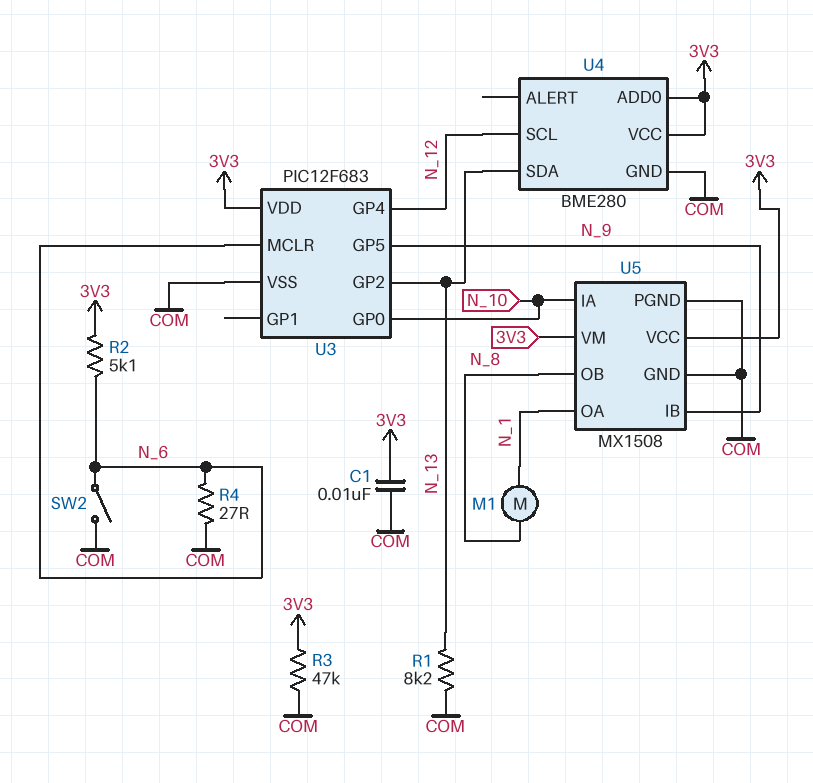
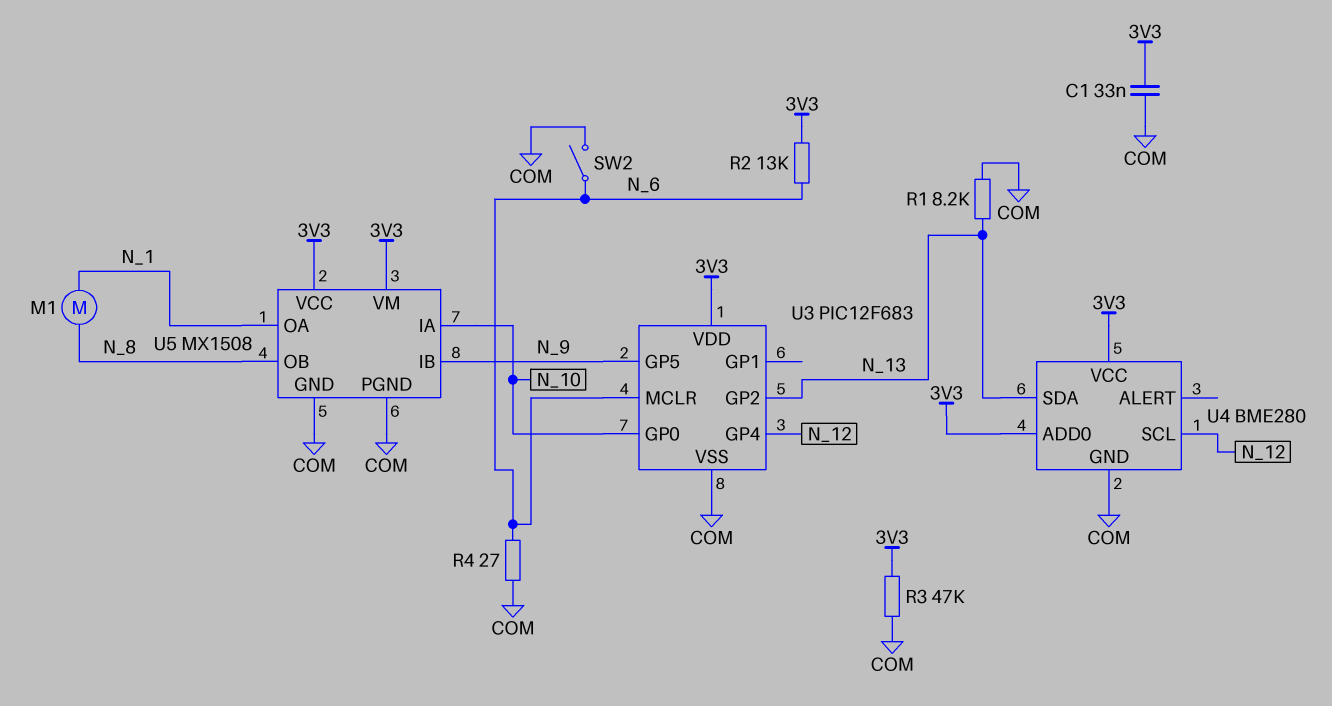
C1: 10nF (3V3, COM) -> 33nF (3V3, COM)
R2: 5.1k (3V3, N_6) -> 13k (3V3, N_6)

